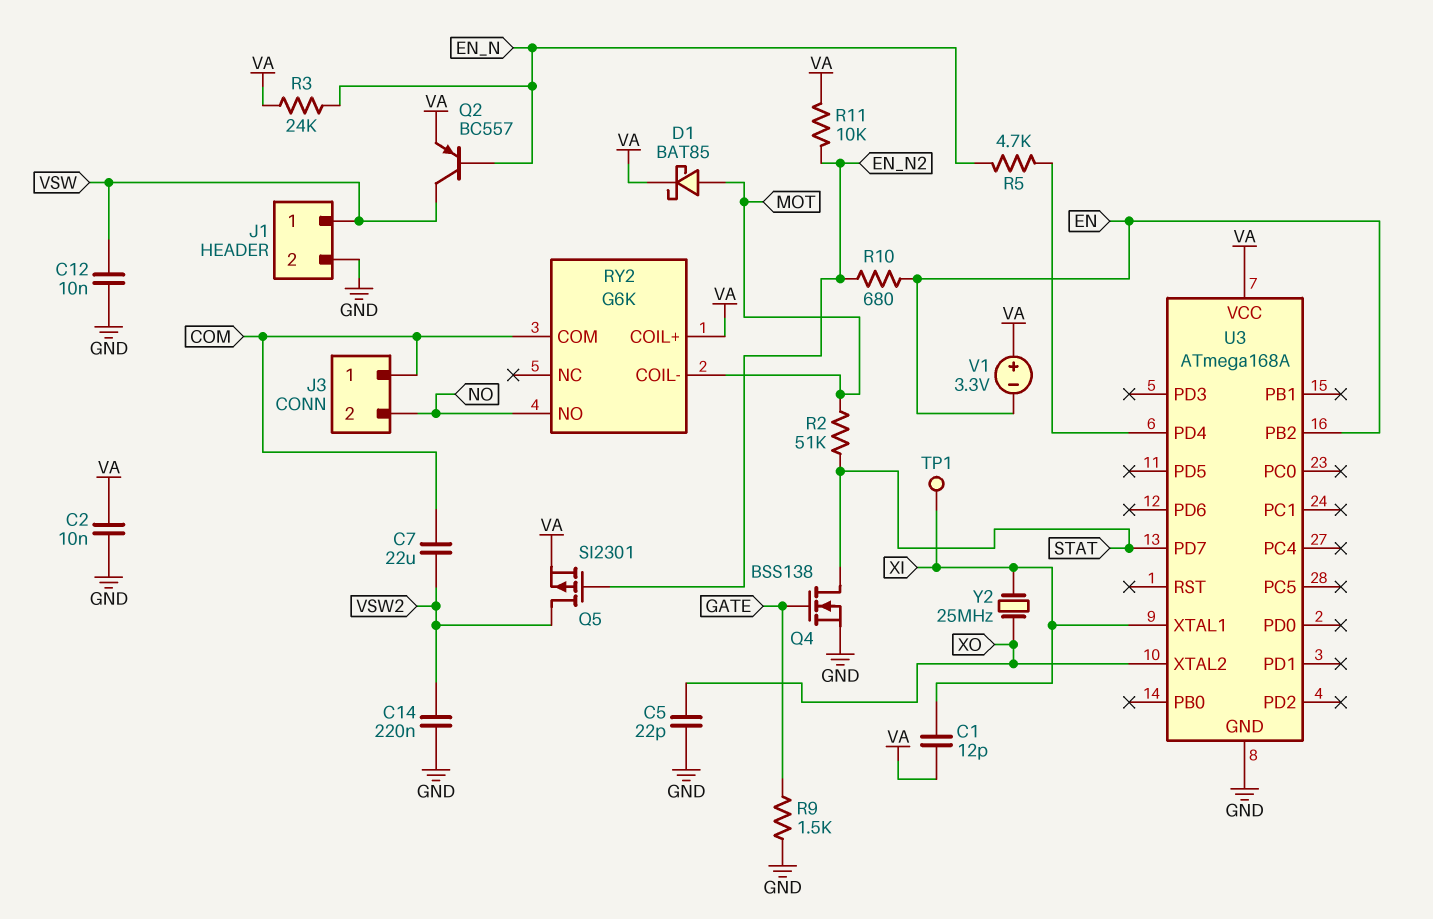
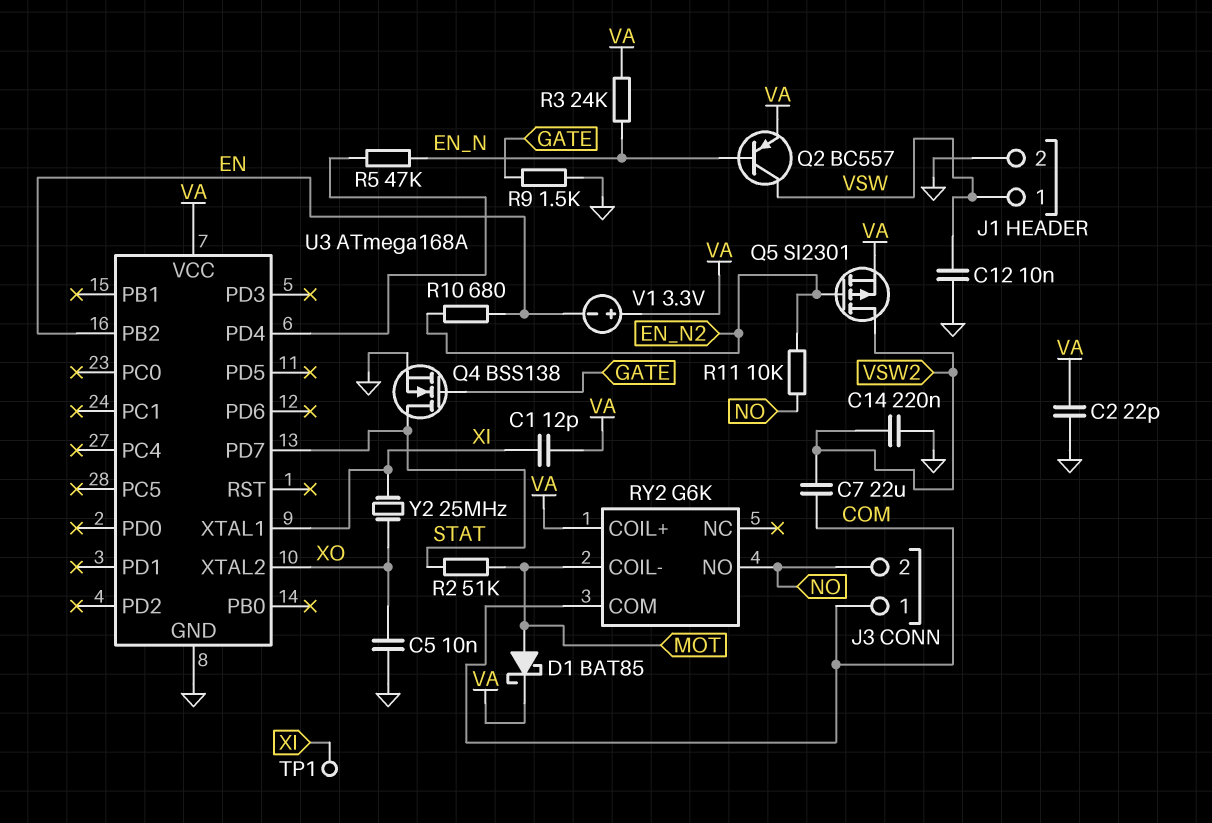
C2: 10nF (GND, VA) -> 22pF (GND, VA)
C5: 22pF (GND, XO) -> 10nF (GND, XO)
R5: 4.7k (EN_N, U3/PD4) -> 47k (EN_N, U3/PD4)
R11: 10k (EN_N2, VA) -> 10k (EN_N2, NO)

